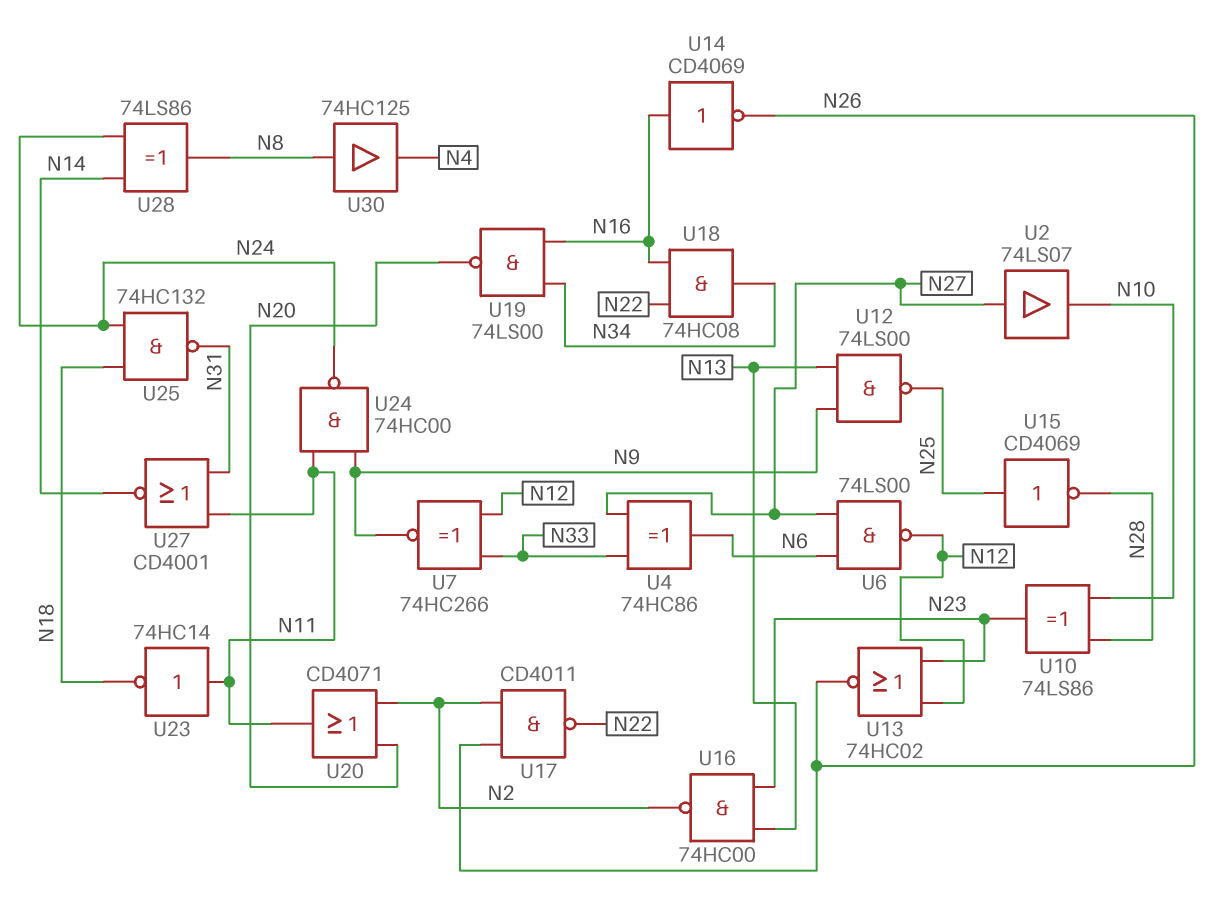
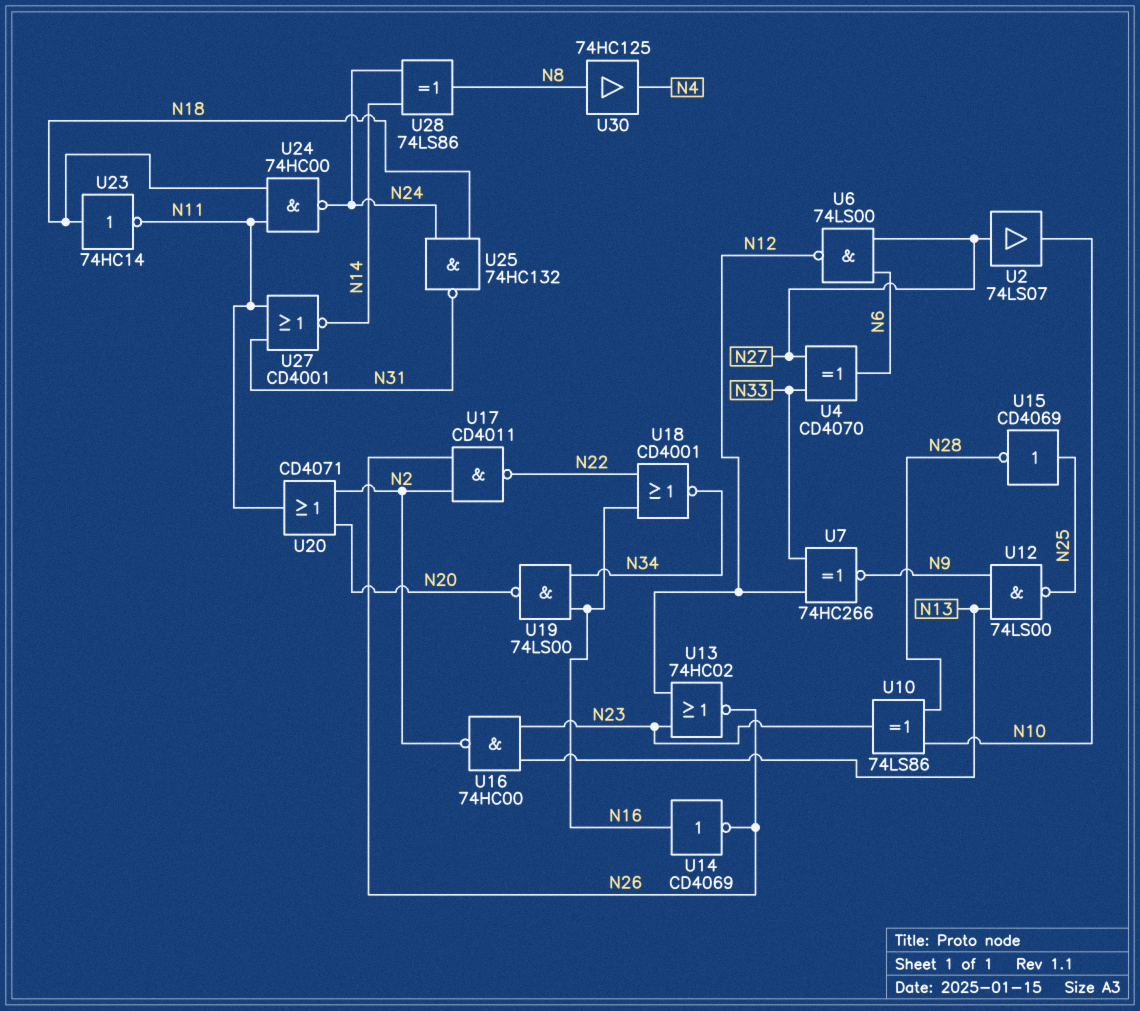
U4: XOR 74HC86 (in N27, in N33, out N6) -> XOR CD4070 (in N27, in N33, out N6)
U18: AND 74HC08 (in N16, in N22, out N34) -> NOR CD4001 (in N16, in N22, out N34)
U23: NOT 74HC14 (in N11, out N18) -> NOT 74HC14 (in N18, out N11)
U24: NAND 74HC00 (in N9, in N11, out N24) -> NAND 74HC00 (in N11, in N18, out N24)

